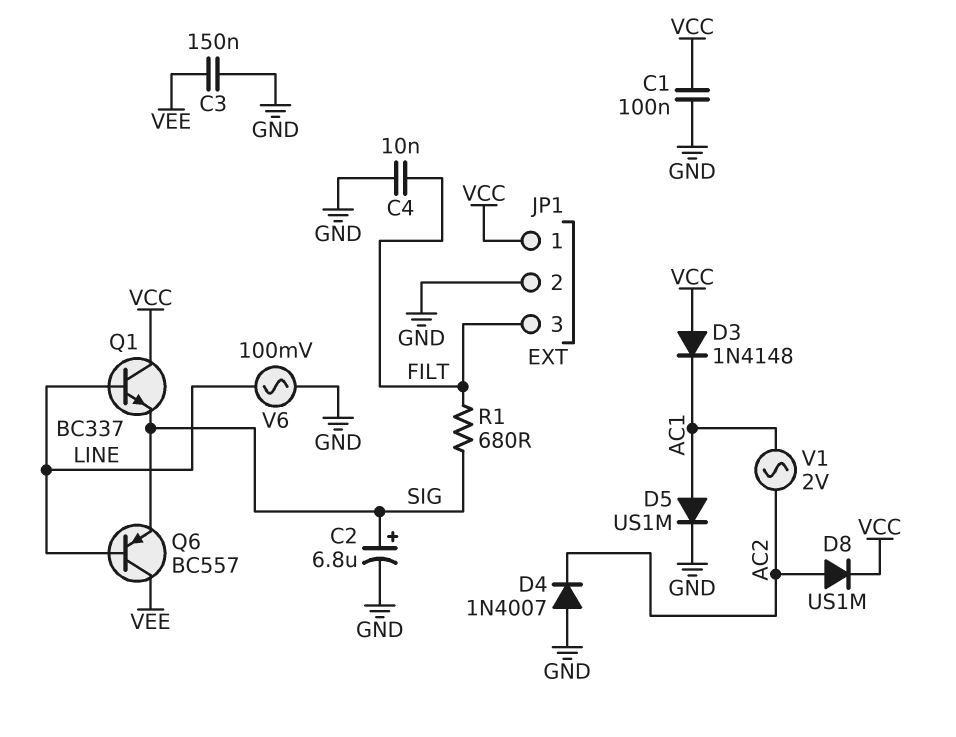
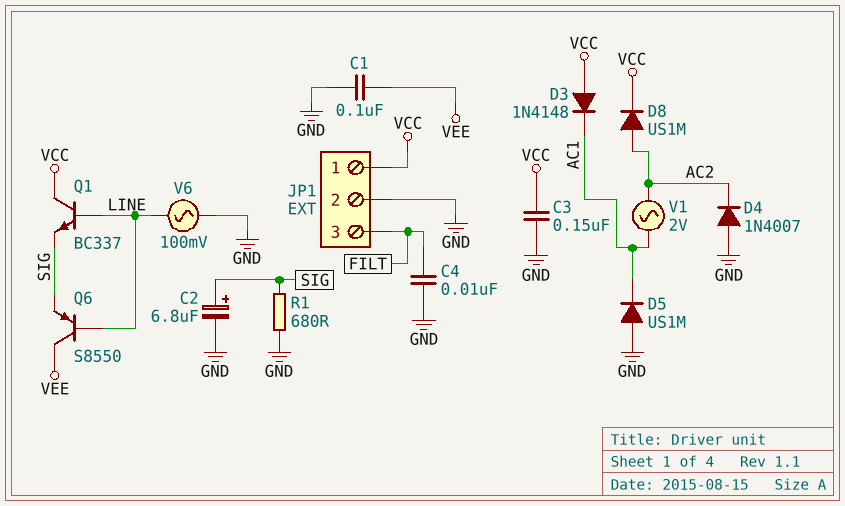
C1: 100nF (GND, VCC) -> 100nF (GND, VEE)
C3: 150nF (GND, VEE) -> 150nF (GND, VCC)
D5: diode US1M (A AC1, K GND) -> diode US1M (A GND, K AC1)
Q6: PNP BC557 (B LINE, C VEE, E SIG) -> PNP S8550 (B LINE, C VEE, E SIG)
R1: 680 (FILT, SIG) -> 680 (GND, SIG)

